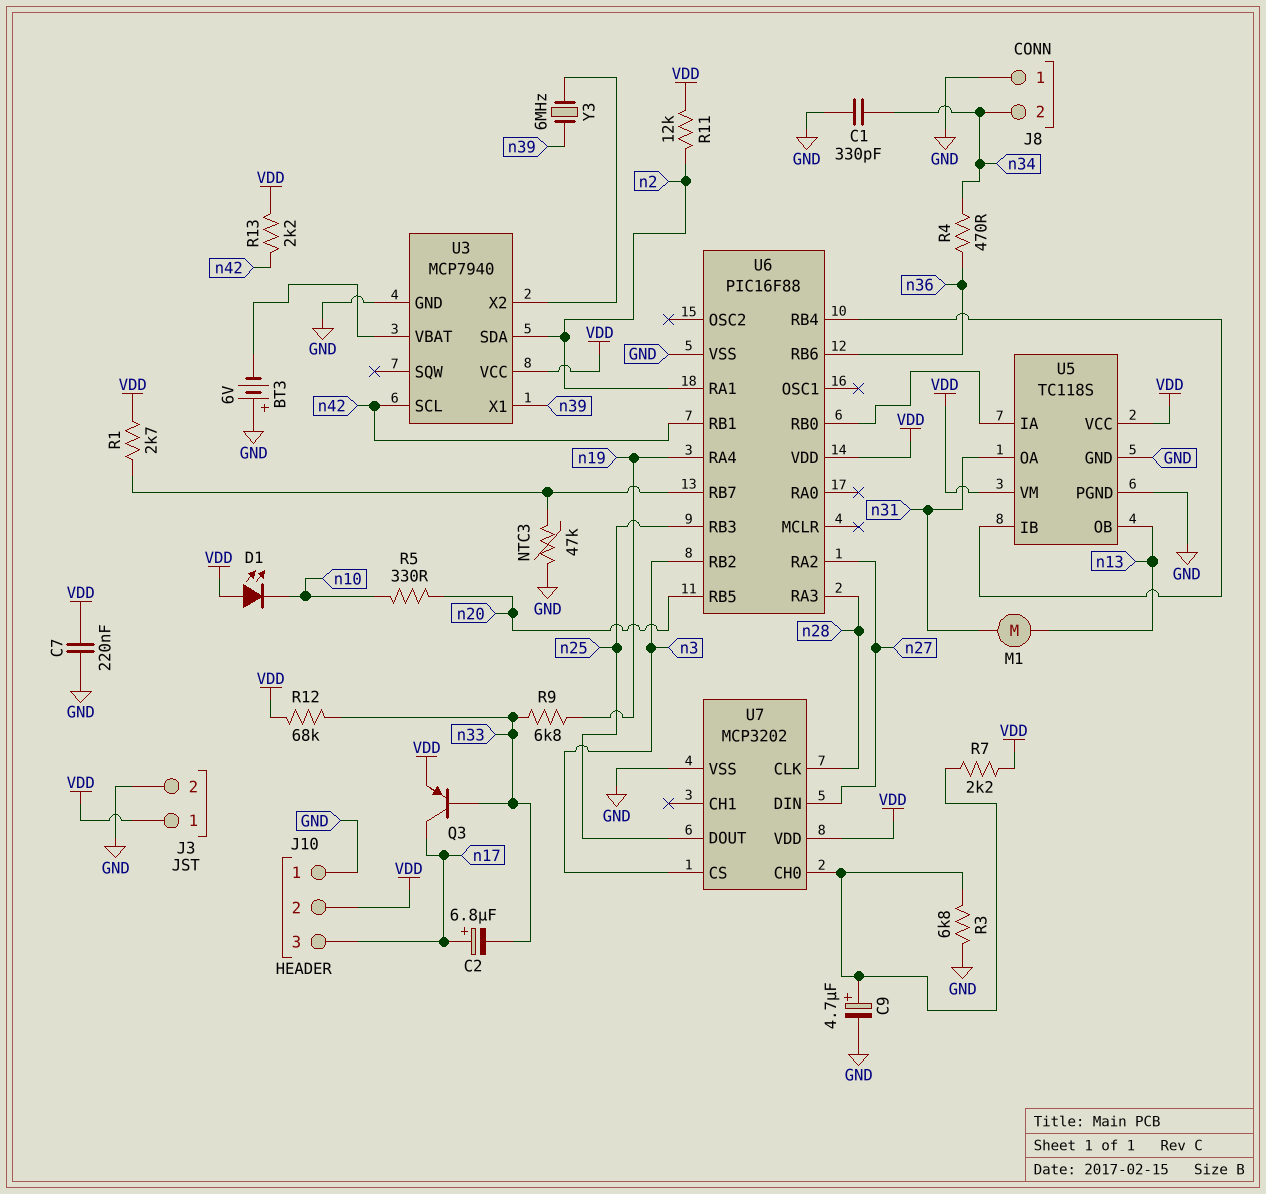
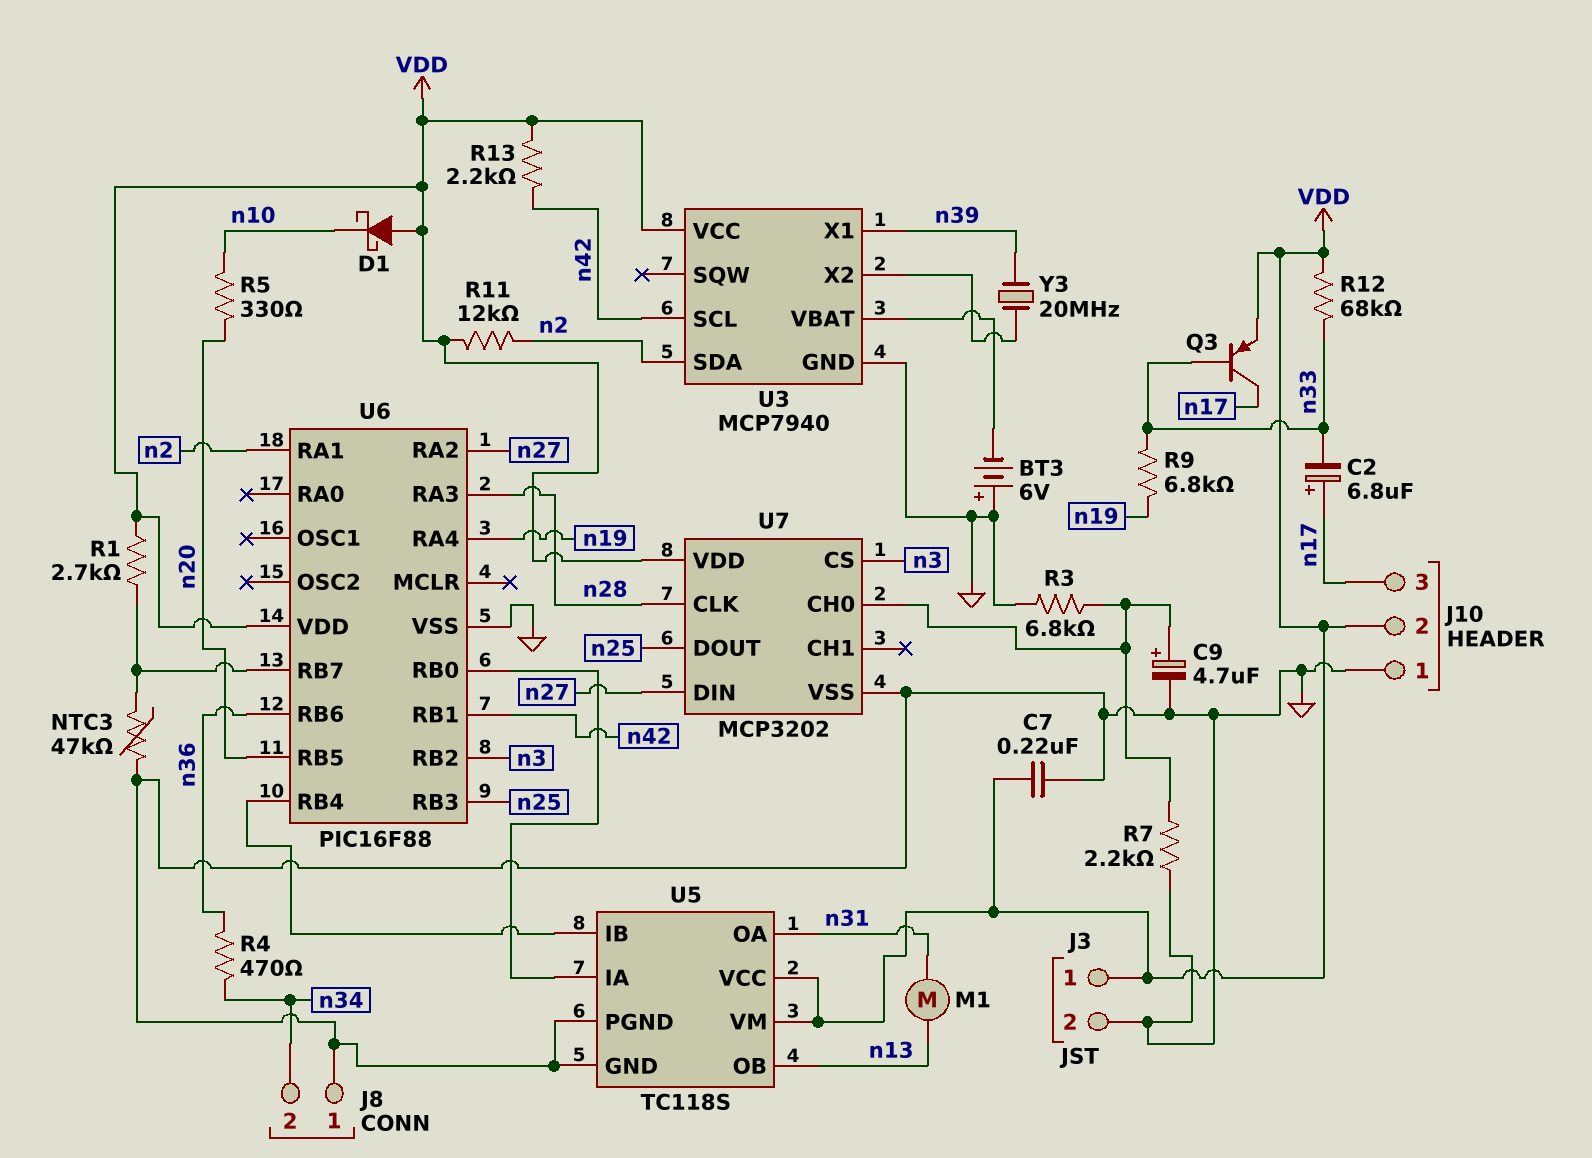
C1: 330pF (GND, n34) -> none
D1: LED (A VDD, K n10) -> schottky (A VDD, K n10)
R7: 2.2k (U7/CH0, VDD) -> 2.2k (GND, U7/CH0)
Y3: 6MHz (U3/X2, n39) -> 20MHz (U3/X2, n39)

